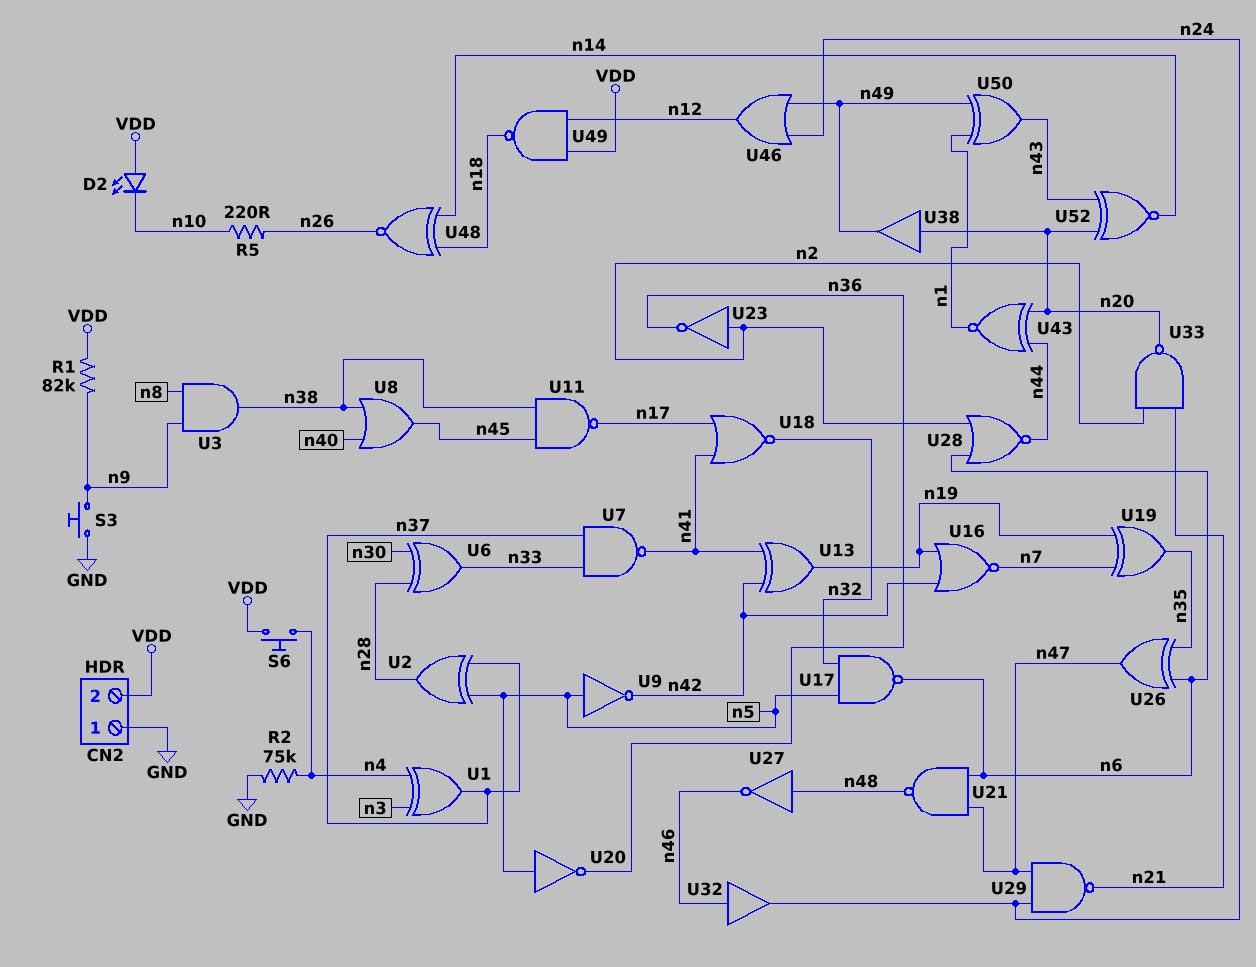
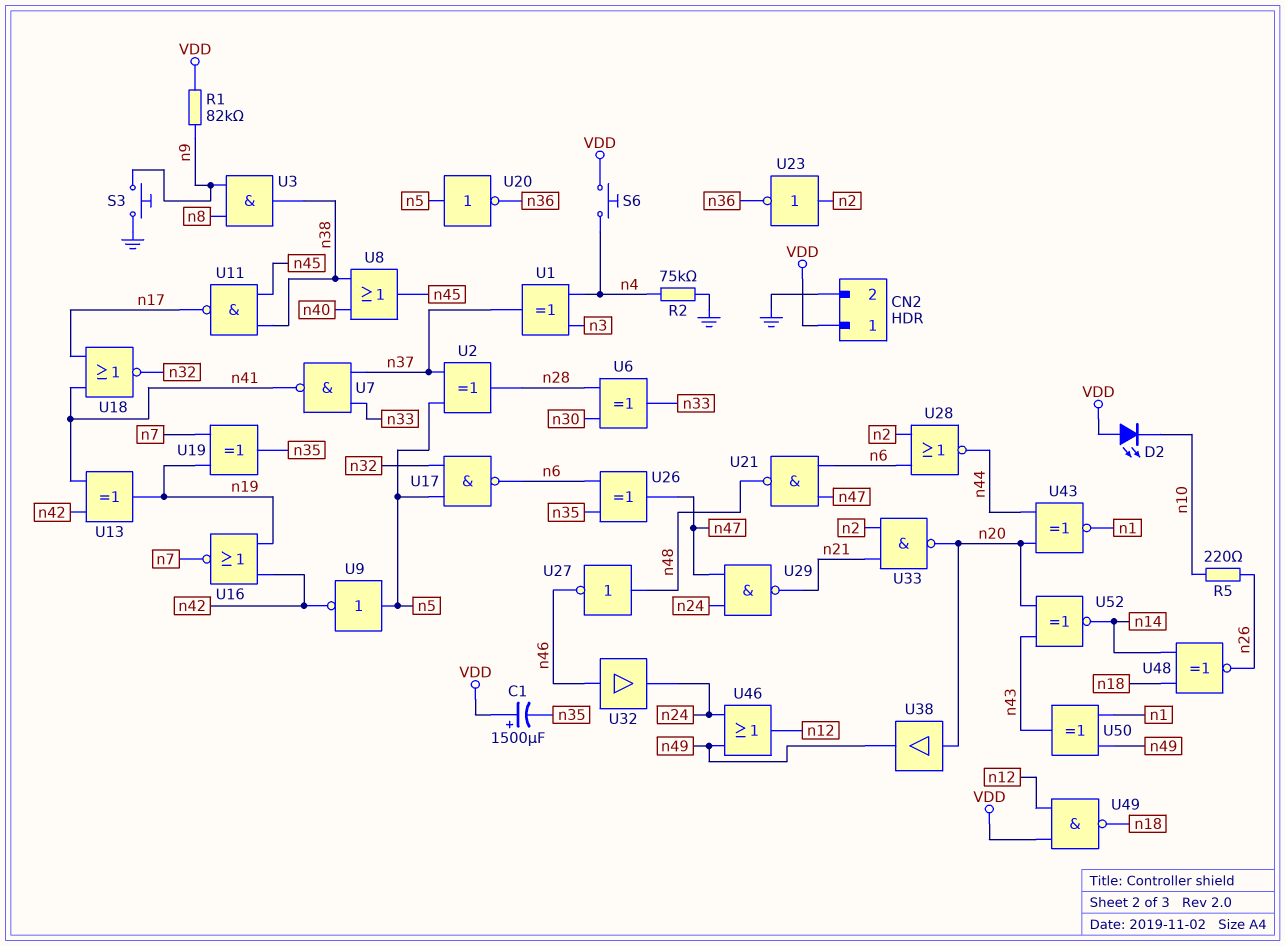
C1: none -> 1500uF (plus VDD, minus n35)
CN2 pin 1: GND -> VDD
CN2 pin 2: VDD -> GND

